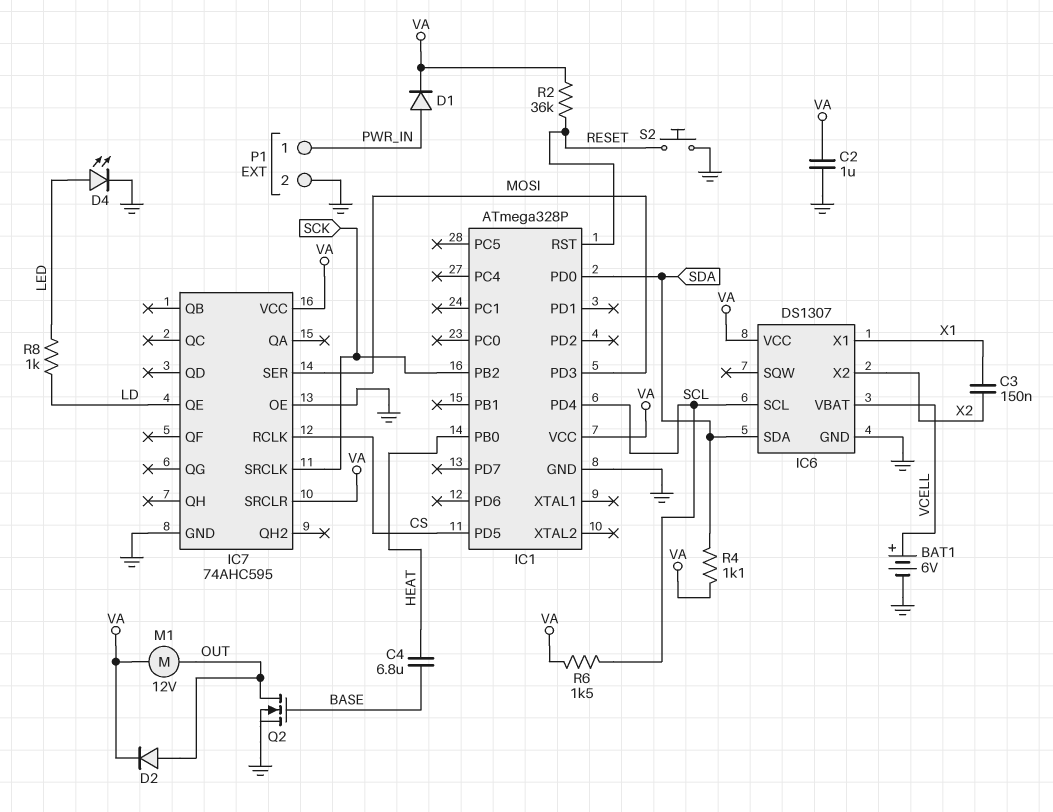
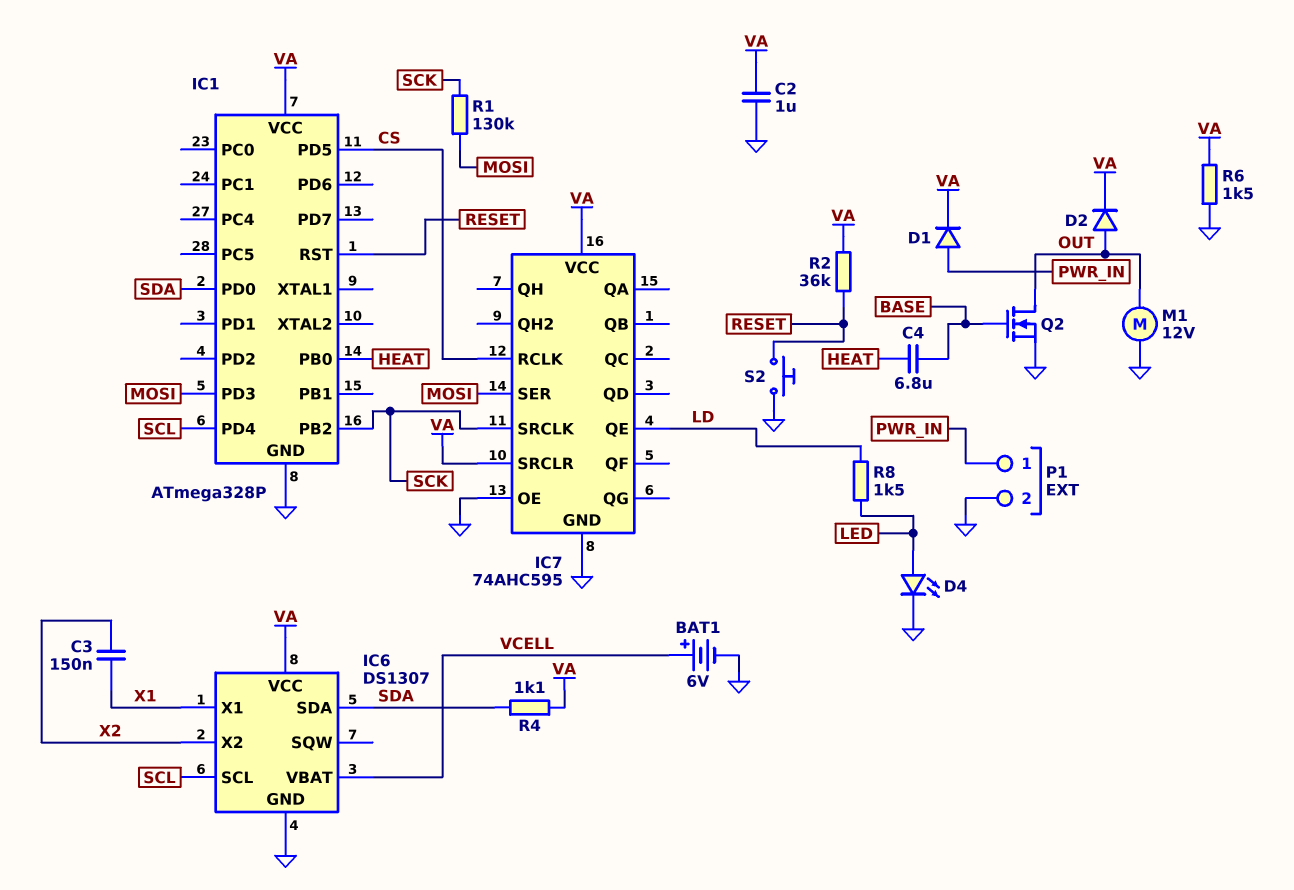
M1: motor 12V (OUT, VA) -> motor 12V (GND, OUT)
R1: none -> 130k (MOSI, SCK)
R6: 1.5k (SCL, VA) -> 1.5k (GND, VA)
R8: 1k (LD, LED) -> 1.5k (LD, LED)

